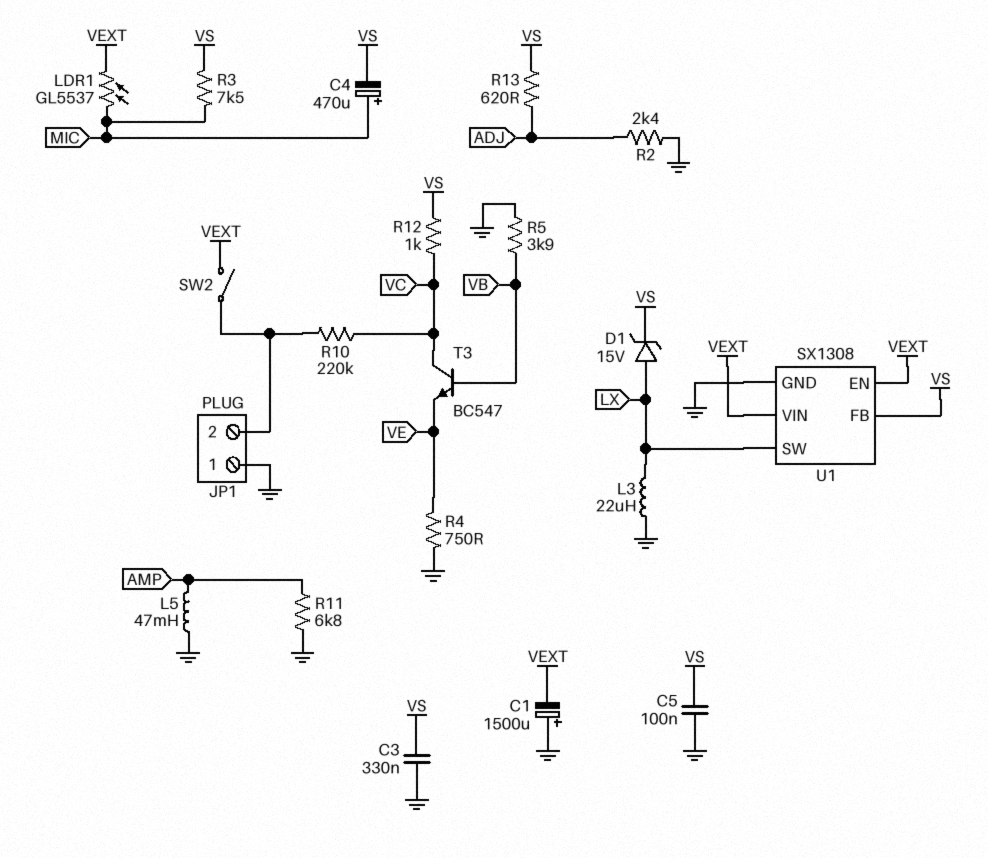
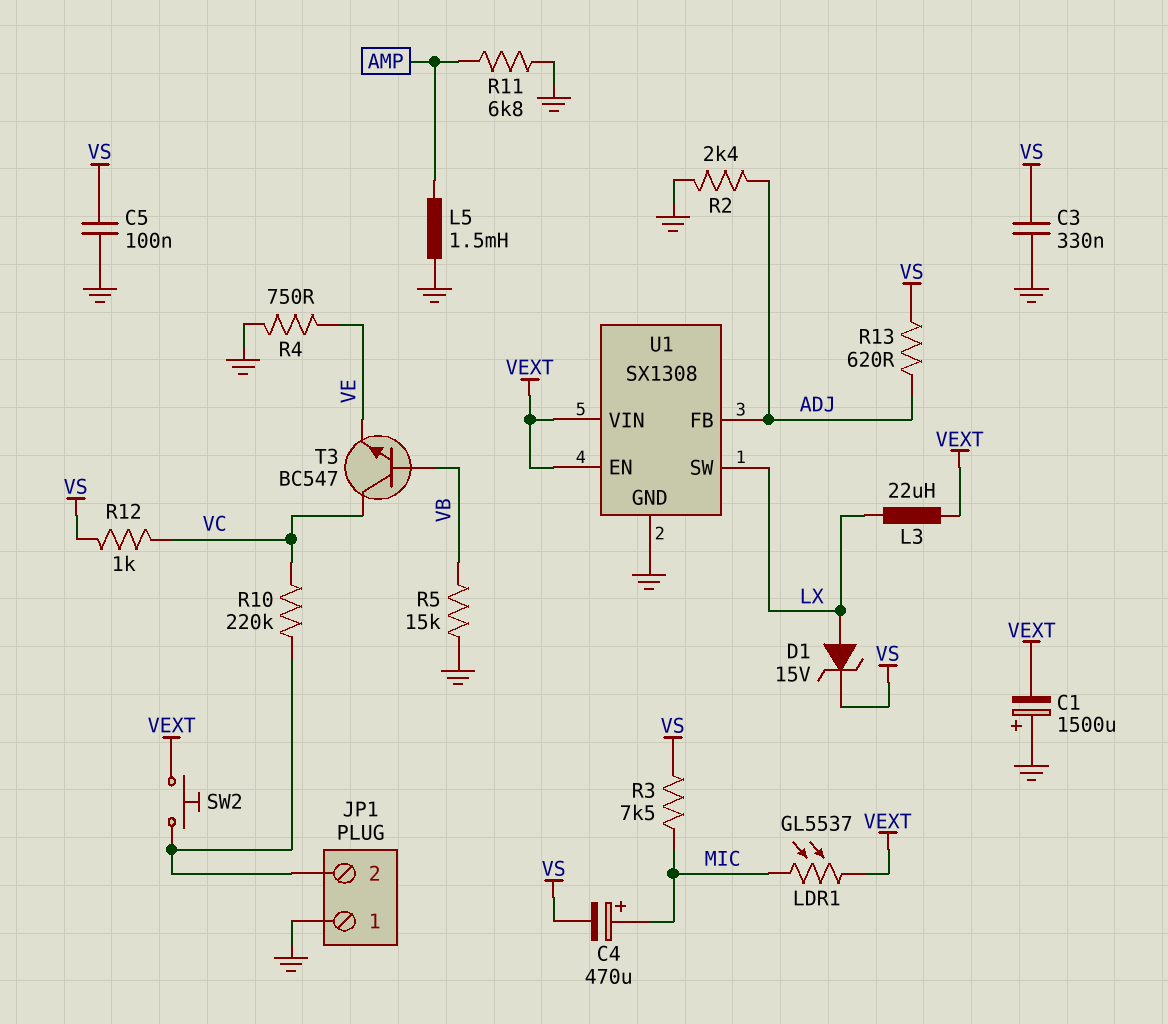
L3: 22uH (GND, LX) -> 22uH (LX, VEXT)
L5: 47mH (AMP, GND) -> 1.5mH (AMP, GND)
R5: 3.9k (GND, VB) -> 15k (GND, VB)
SW2: switch (JP1/2, VEXT) -> button (JP1/2, VEXT)
U1 pin FB: VS -> ADJ

